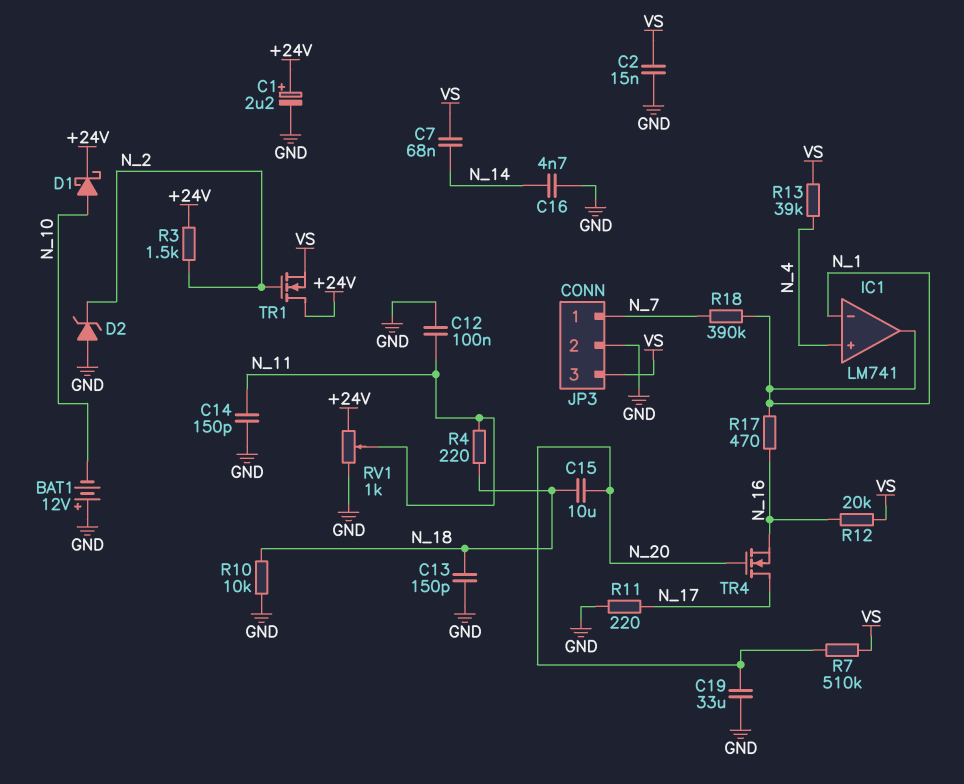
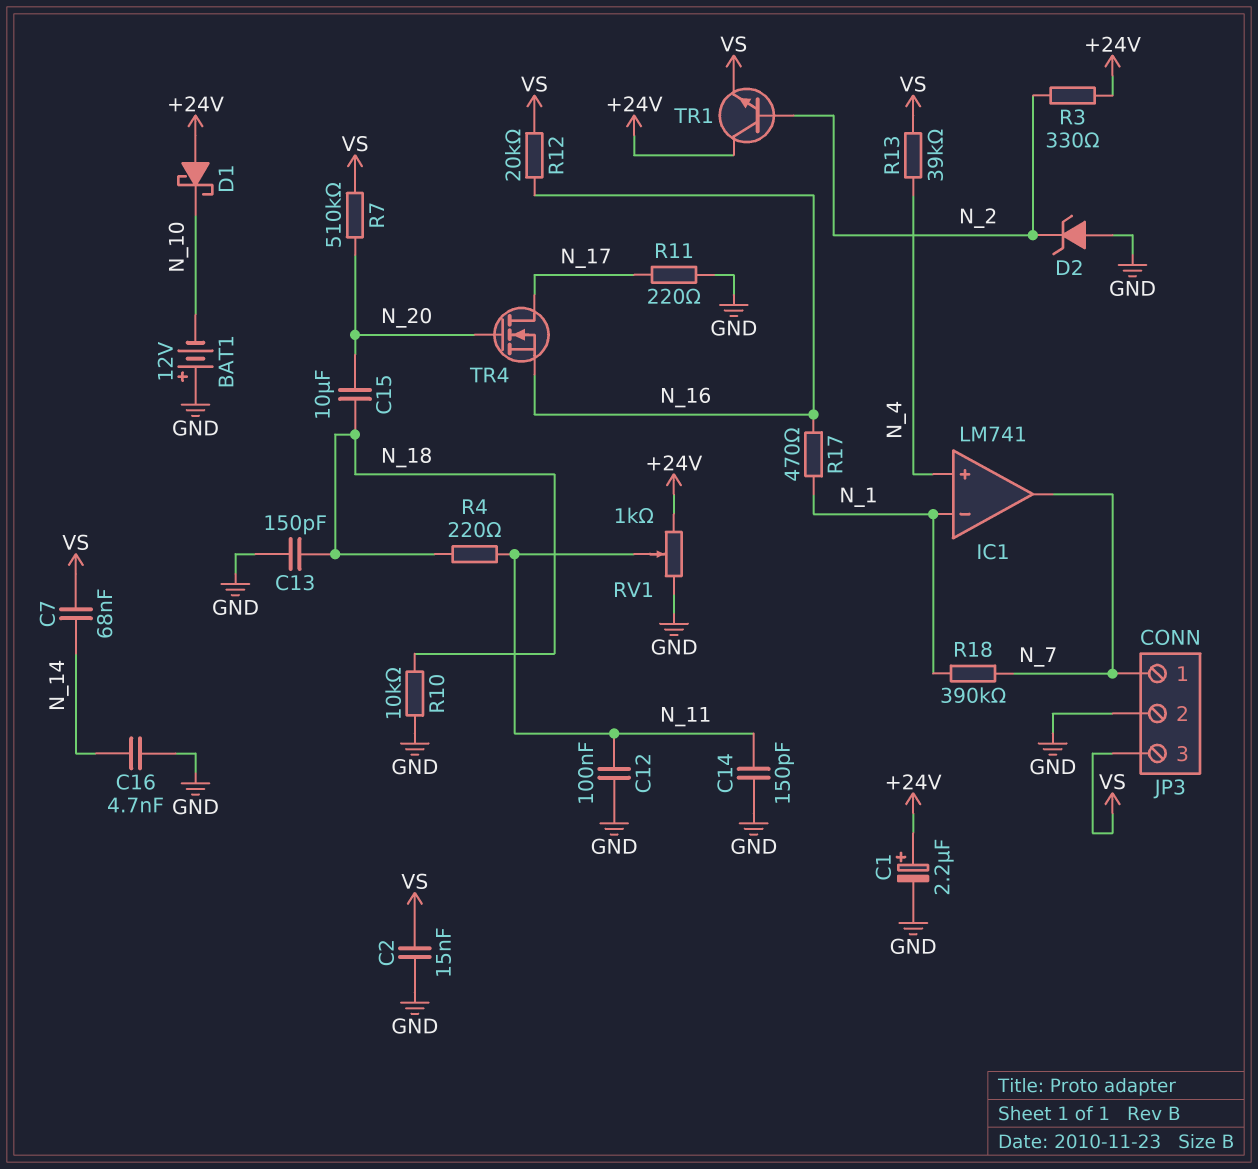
C19: 33uF (GND, N_20) -> none
D1: schottky (A N_10, K +24V) -> schottky (A +24V, K N_10)
IC1 pin out: N_1 -> N_7
R3: 1.5k (+24V, N_2) -> 330 (+24V, N_2)
TR1: NMOS (G N_2, D +24V, S VS) -> NPN (B N_2, C +24V, E VS)

